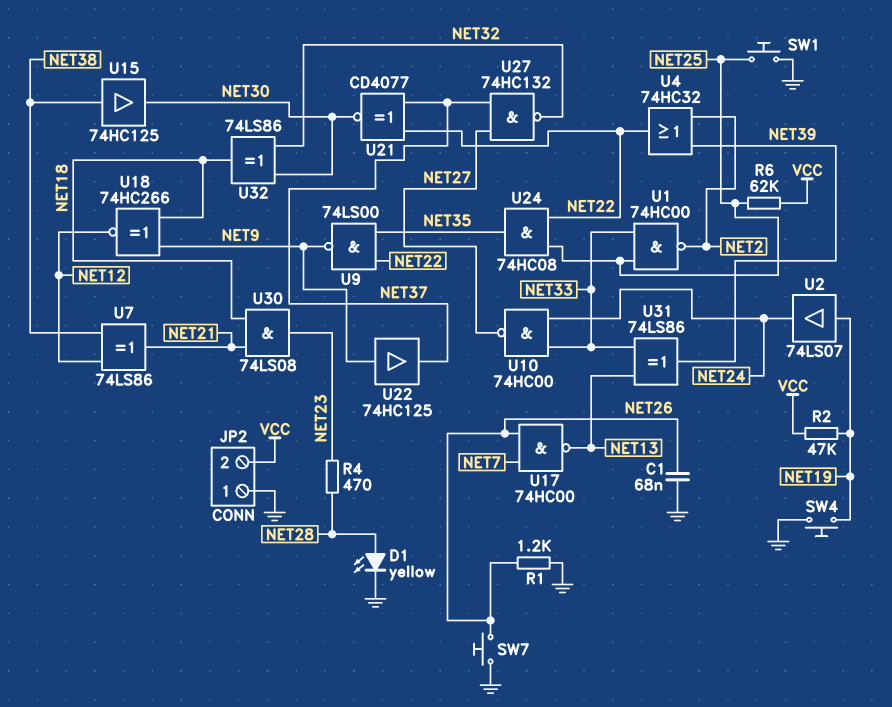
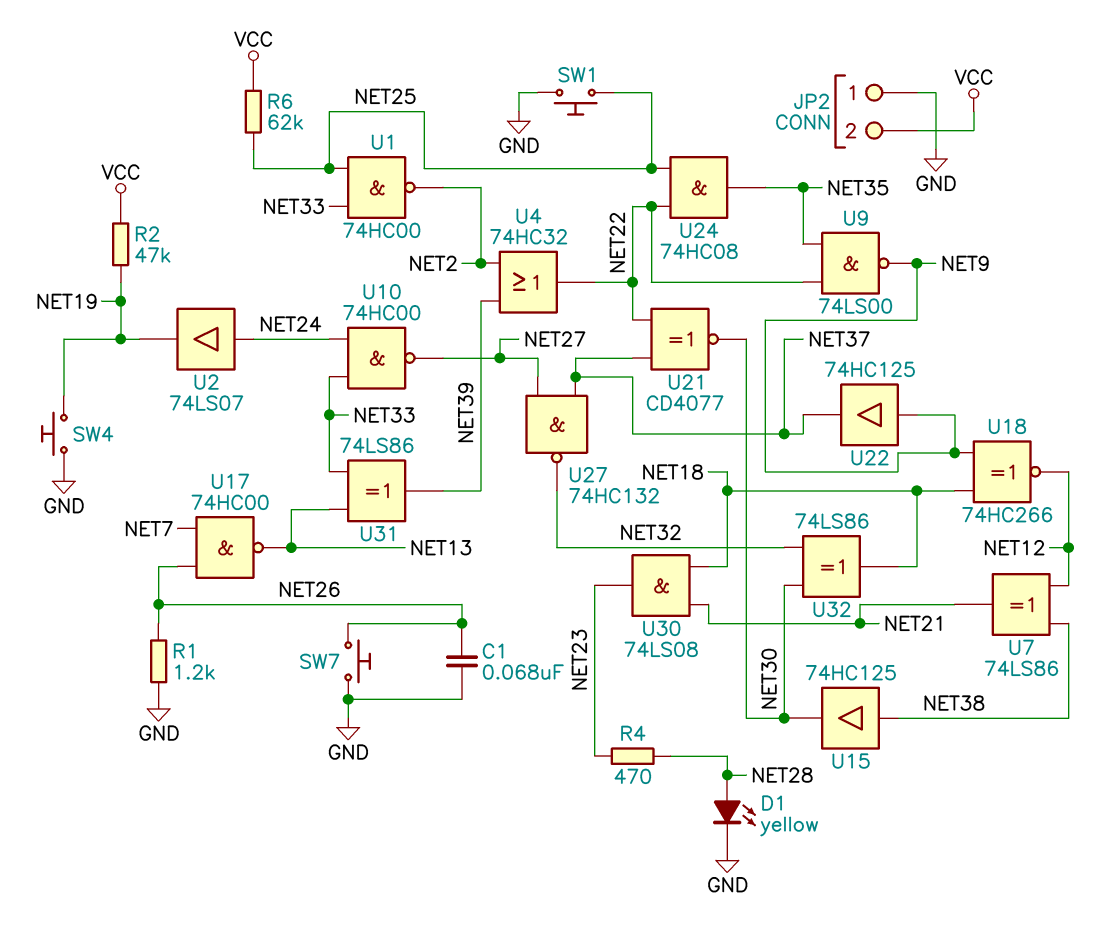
U2: buffer 74LS07 (in NET19, out NET24) -> buffer 74LS07 (in NET24, out NET19)

